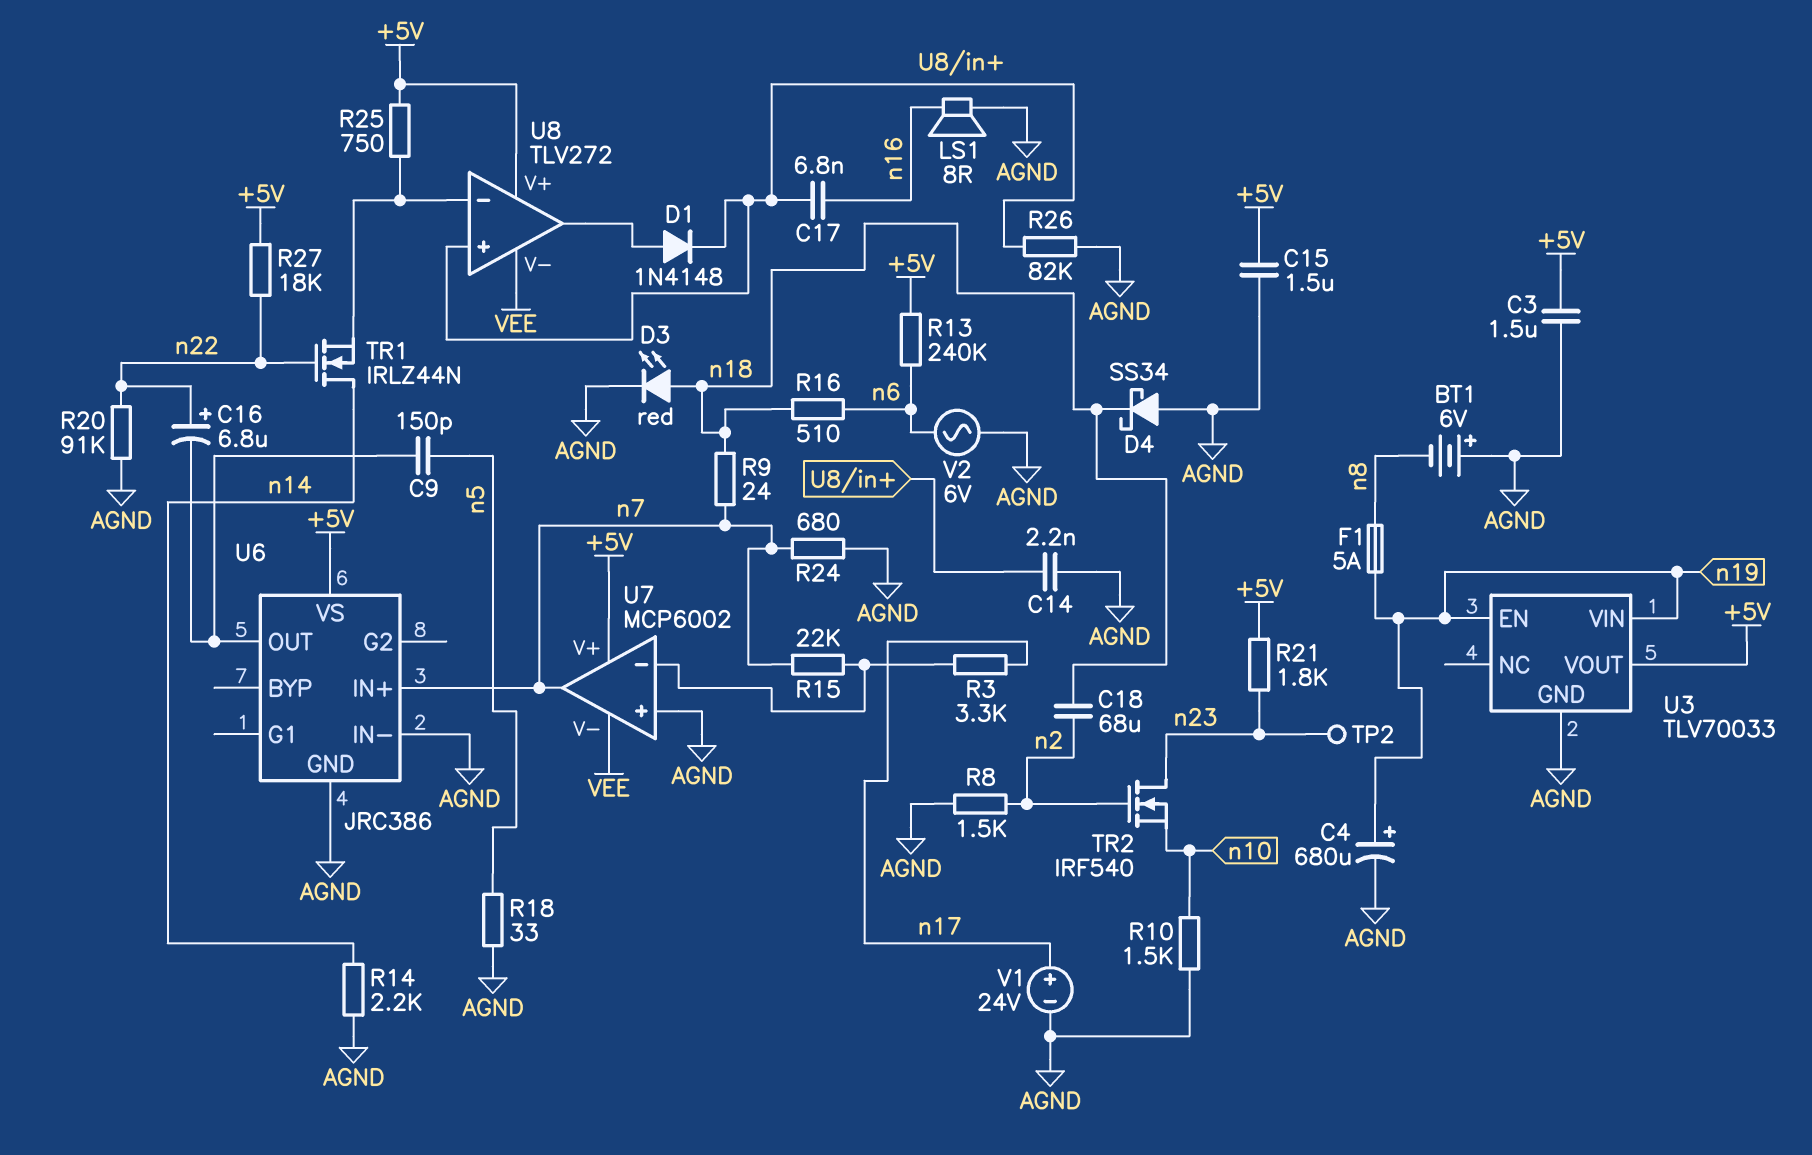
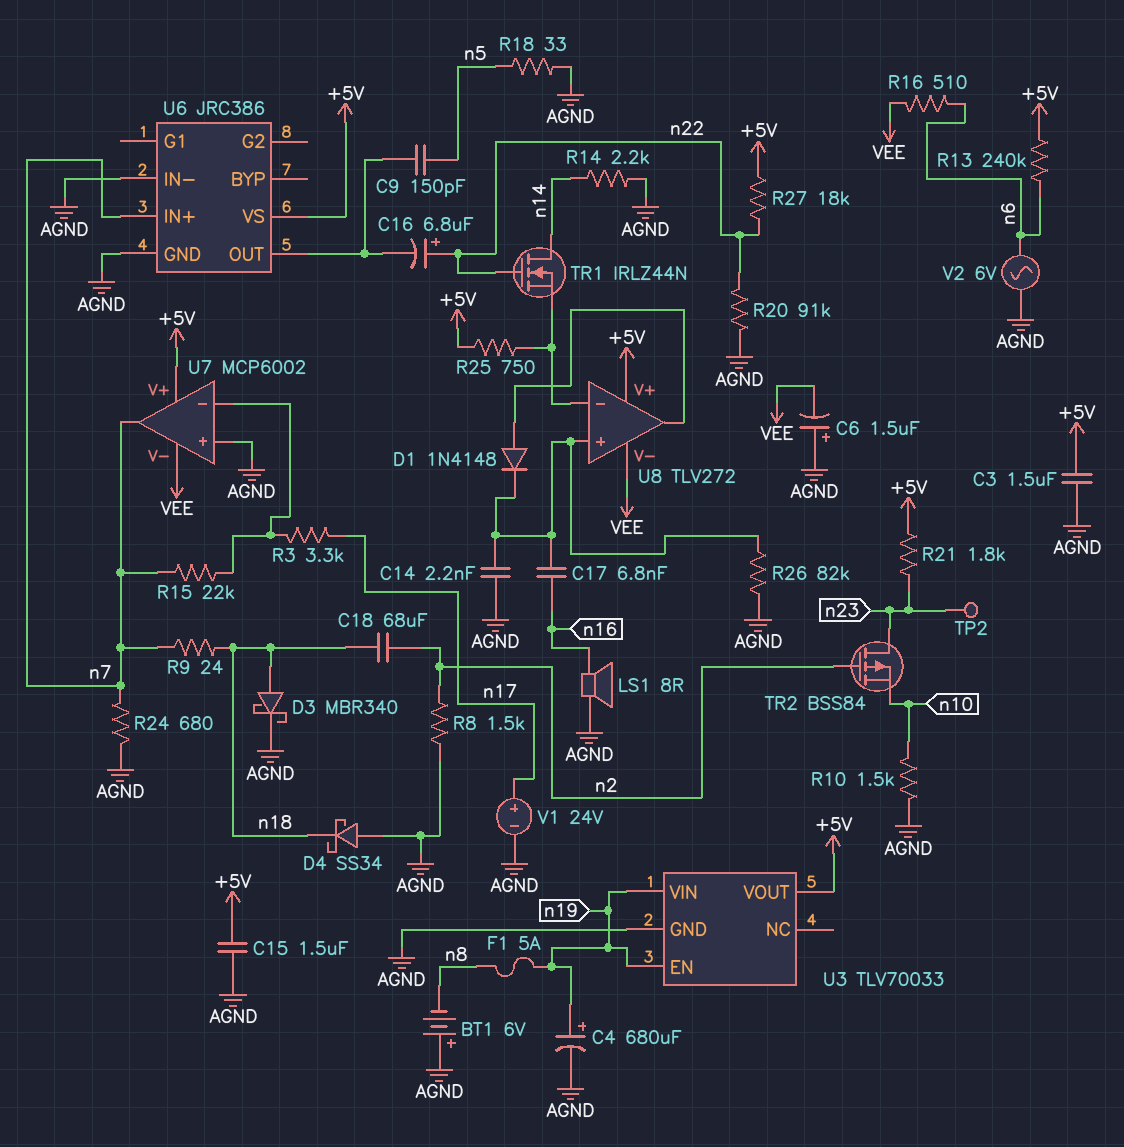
C6: none -> 1.5uF (plus AGND, minus VEE)
D3: LED red (A n18, K AGND) -> schottky MBR340 (A n18, K AGND)
R16: 510 (n6, n18) -> 510 (VEE, n6)
TR2: NMOS IRF540 (G n2, D n23, S n10) -> PMOS BSS84 (G n2, D n23, S n10)

